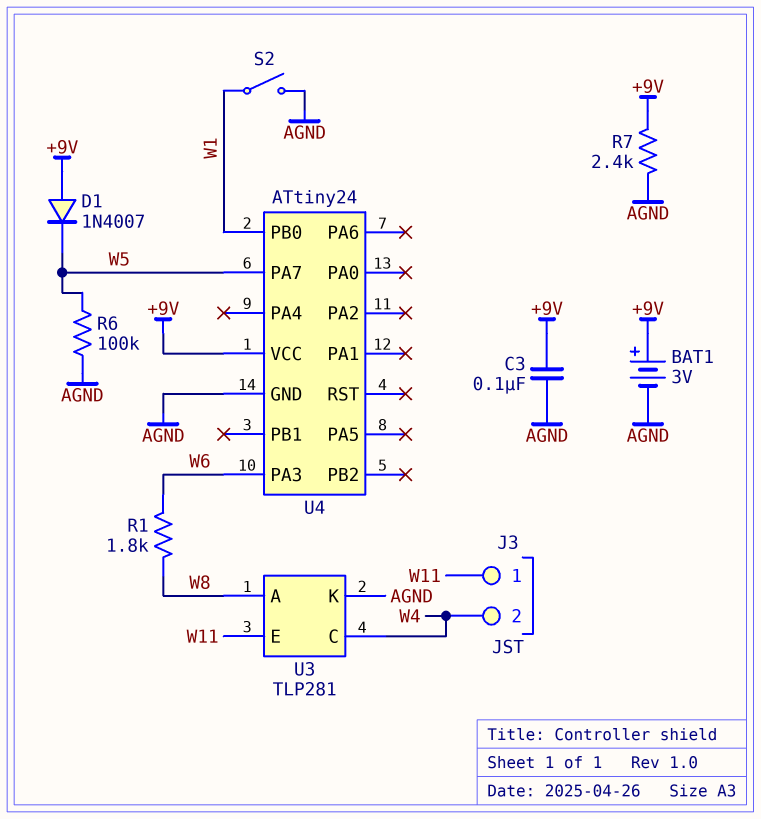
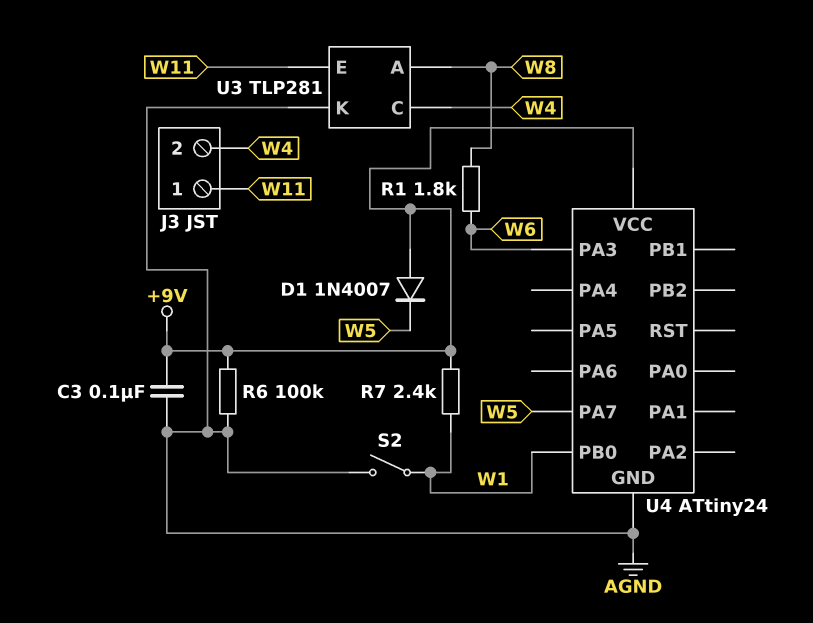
BAT1: 3V (plus +9V, minus AGND) -> none
R6: 100k (AGND, W5) -> 100k (+9V, AGND)
R7: 2.4k (+9V, AGND) -> 2.4k (+9V, W1)

